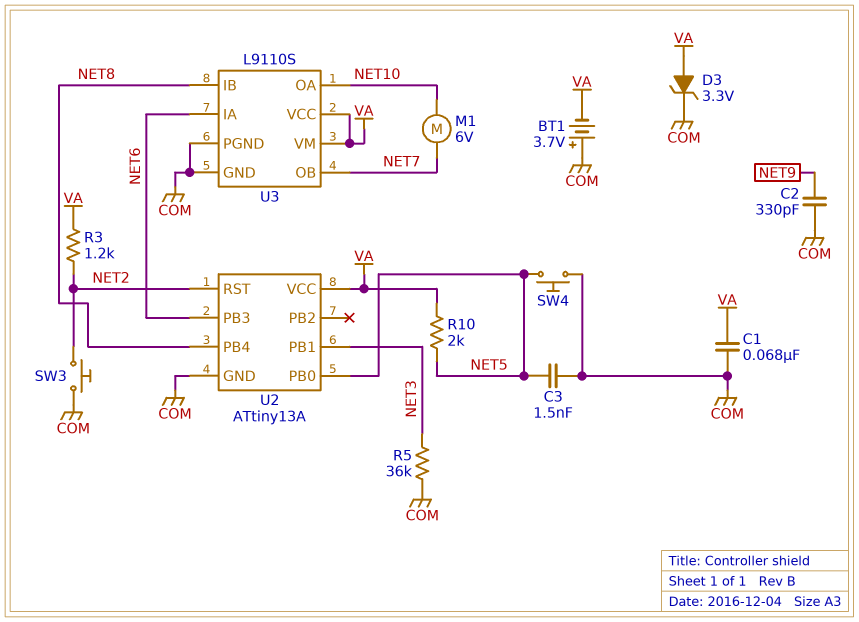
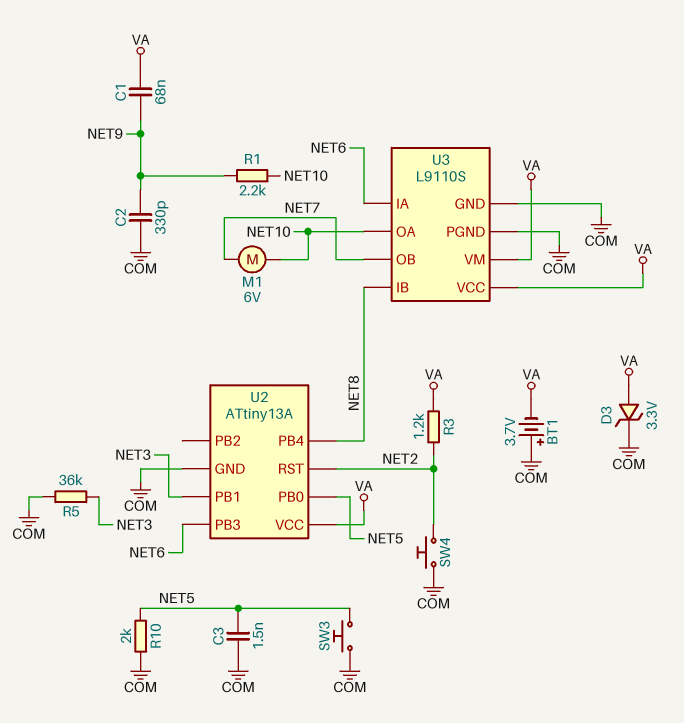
C1: 68nF (COM, VA) -> 68nF (NET9, VA)
R1: none -> 2.2k (NET9, NET10)
R10: 2k (NET5, VA) -> 2k (COM, NET5)
SW3: button (COM, NET2) -> button (COM, NET5)
SW4: button (COM, NET5) -> button (COM, NET2)

